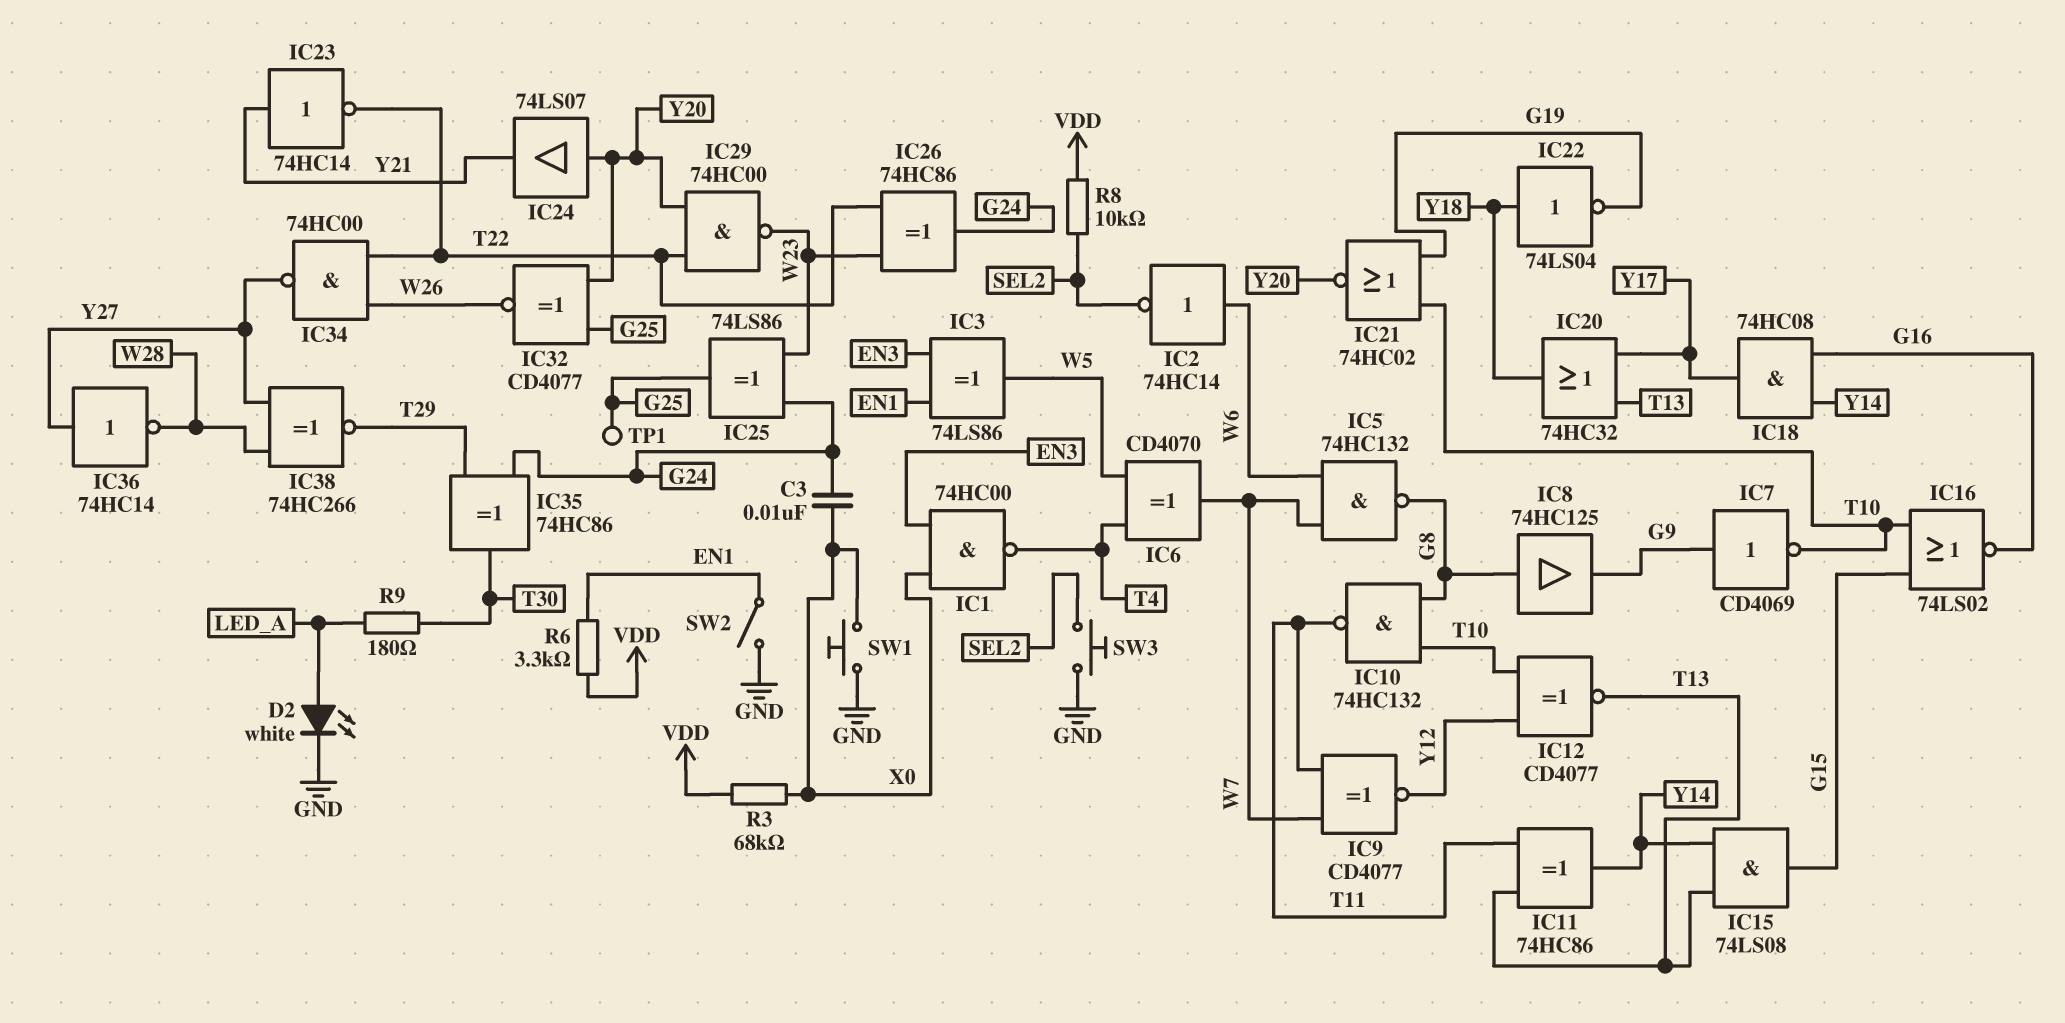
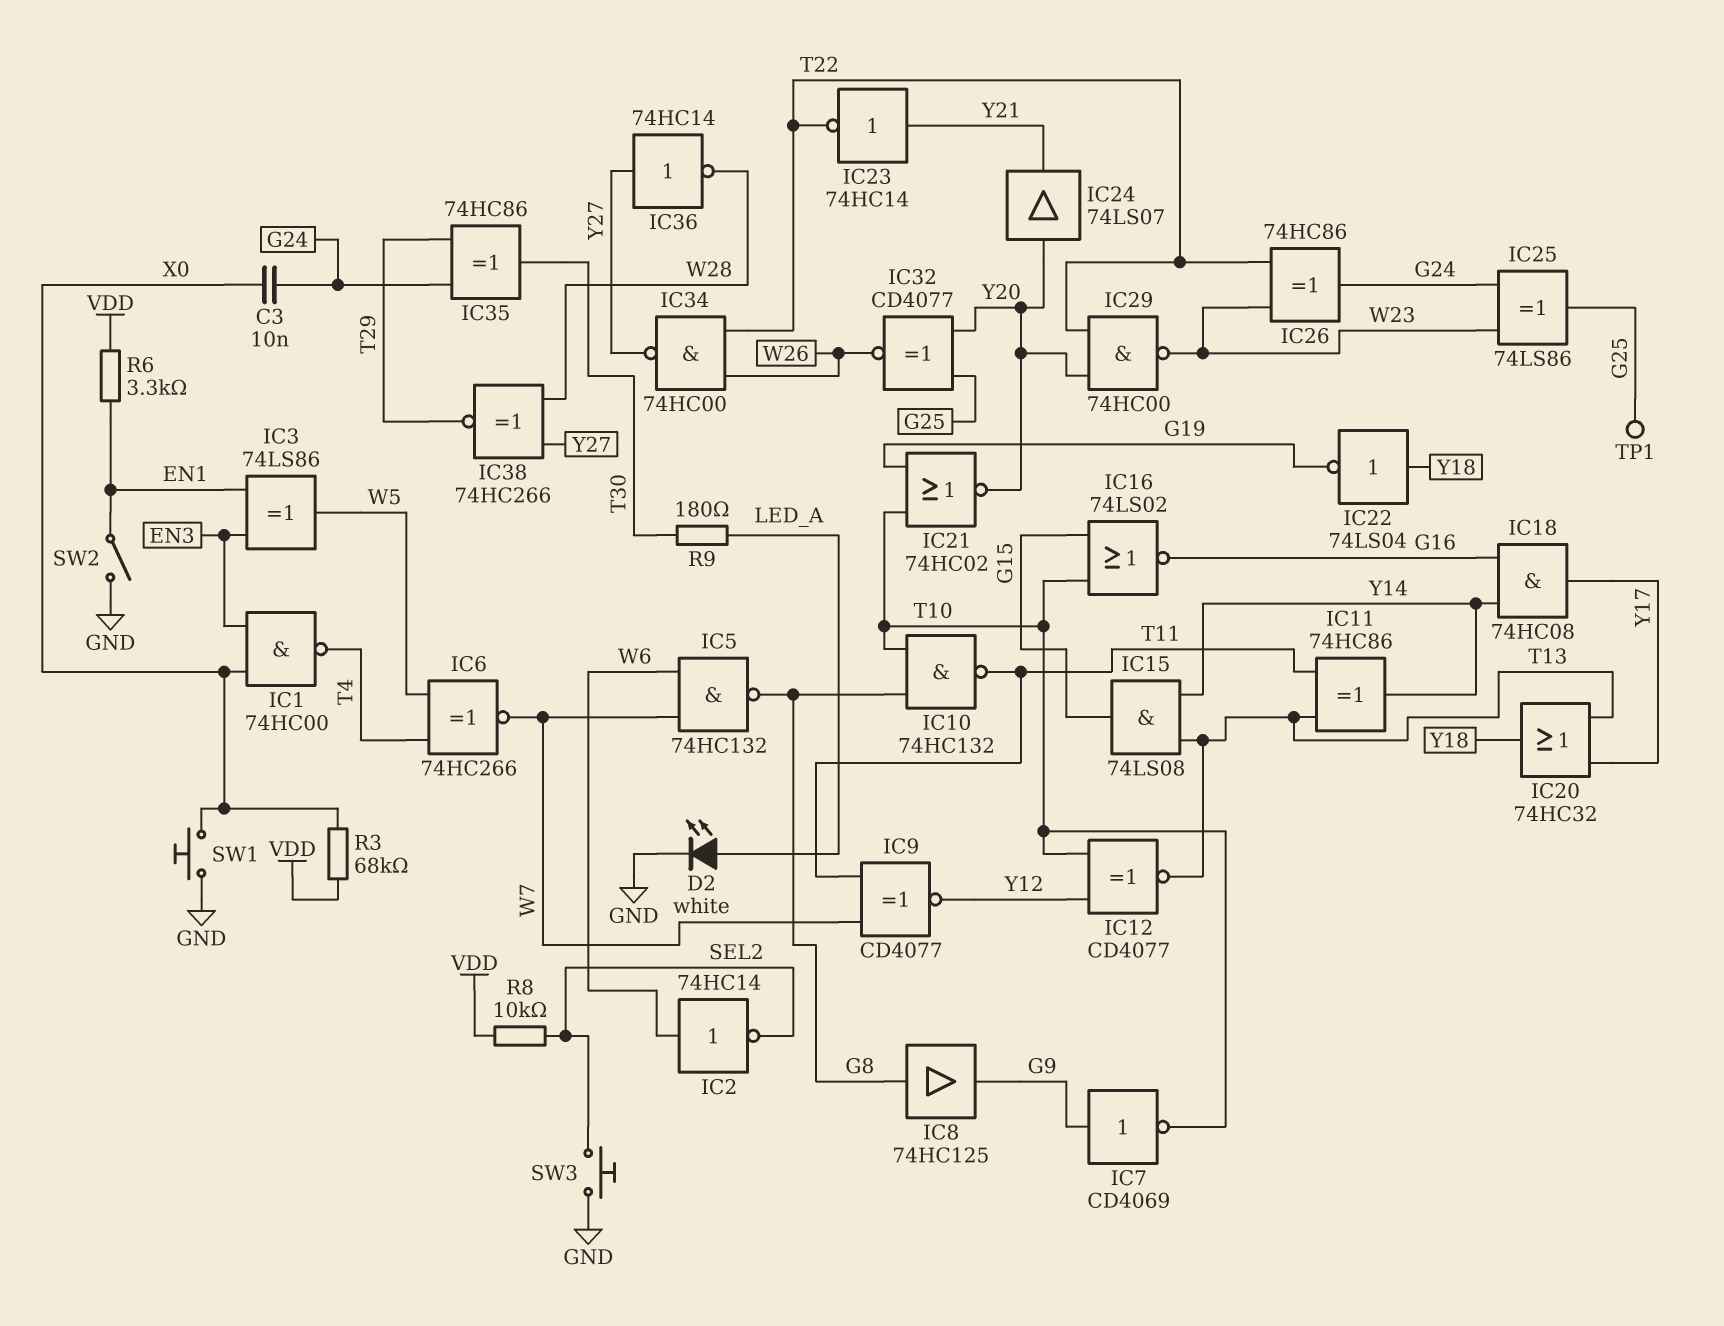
IC6: XOR CD4070 (in T4, in W5, out W7) -> XNOR 74HC266 (in T4, in W5, out W7)

